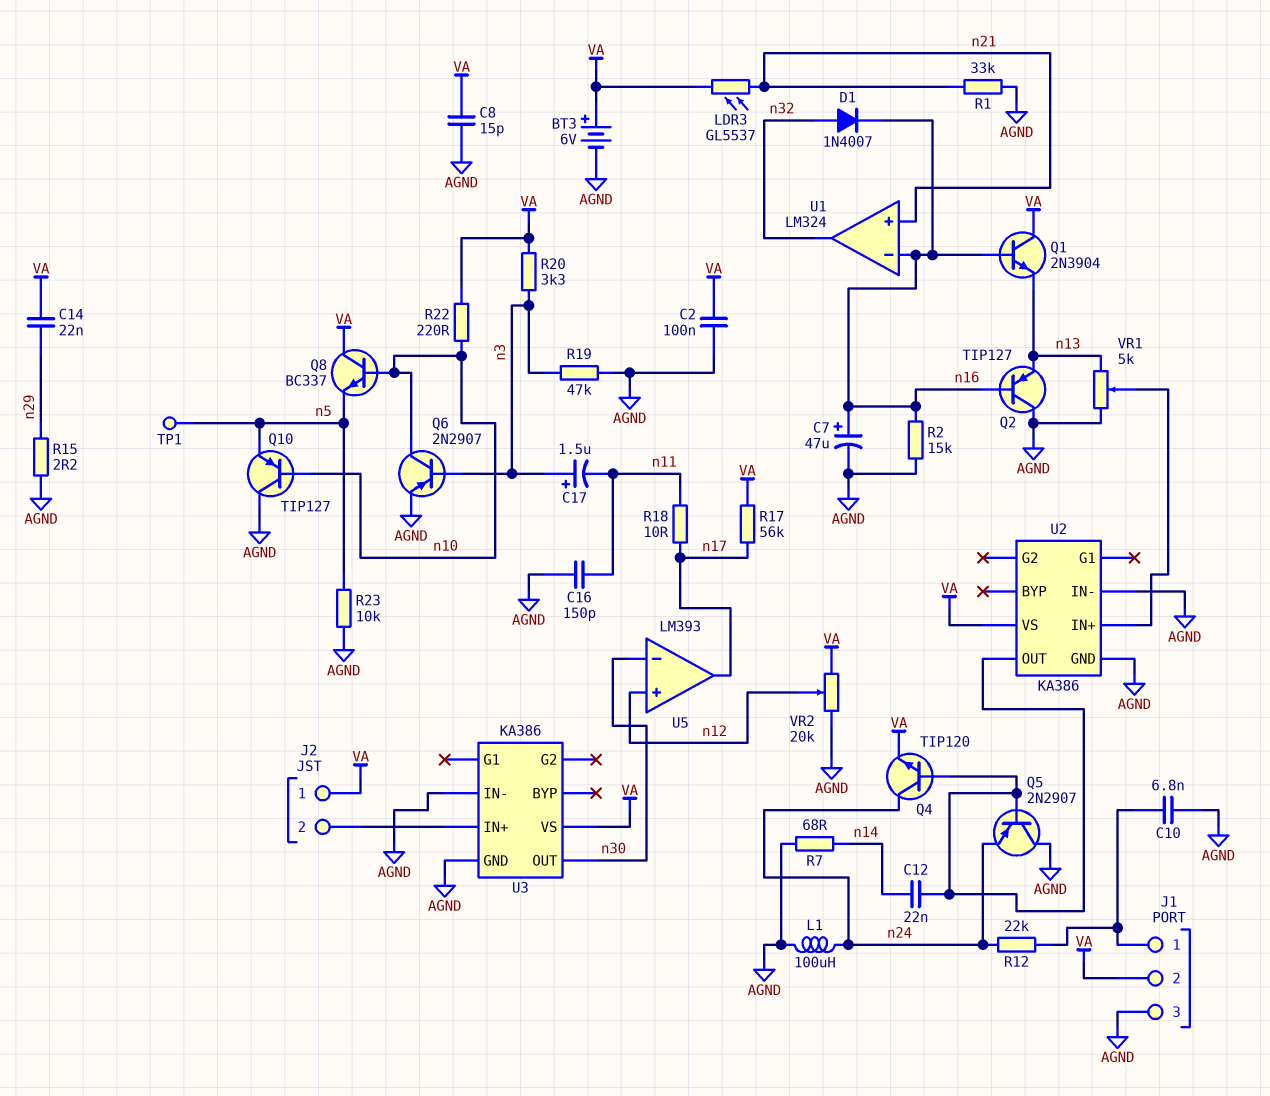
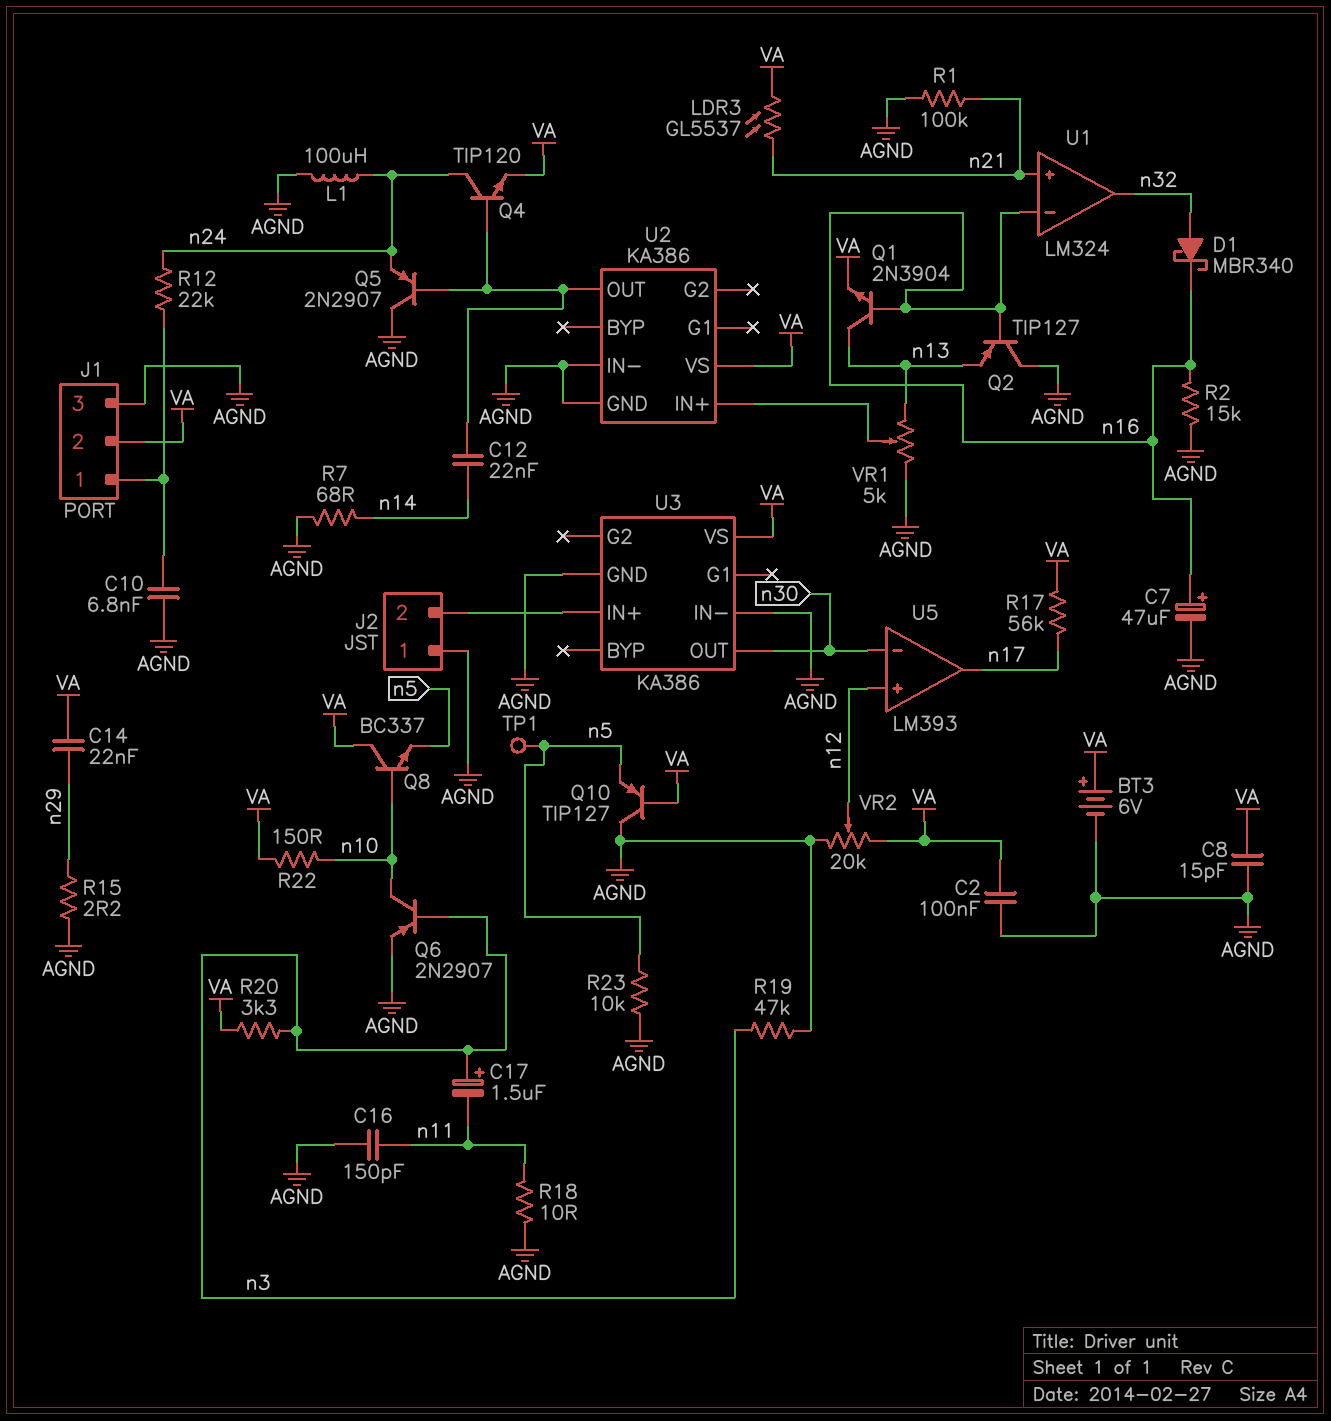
D1: diode 1N4007 (A n32, K n16) -> schottky MBR340 (A n32, K n16)
J2 pin 1: VA -> AGND
Q1: NPN 2N3904 (B n16, C VA, E n13) -> NPN 2N3904 (B n16, C n13, E VA)
Q10: PNP TIP127 (B n10, C AGND, E n5) -> PNP TIP127 (B VA, C AGND, E n5)
R1: 33k (AGND, n21) -> 100k (AGND, n21)
R18: 10 (n11, n17) -> 10 (AGND, n11)
R22: 220 (VA, n10) -> 150 (VA, n10)

